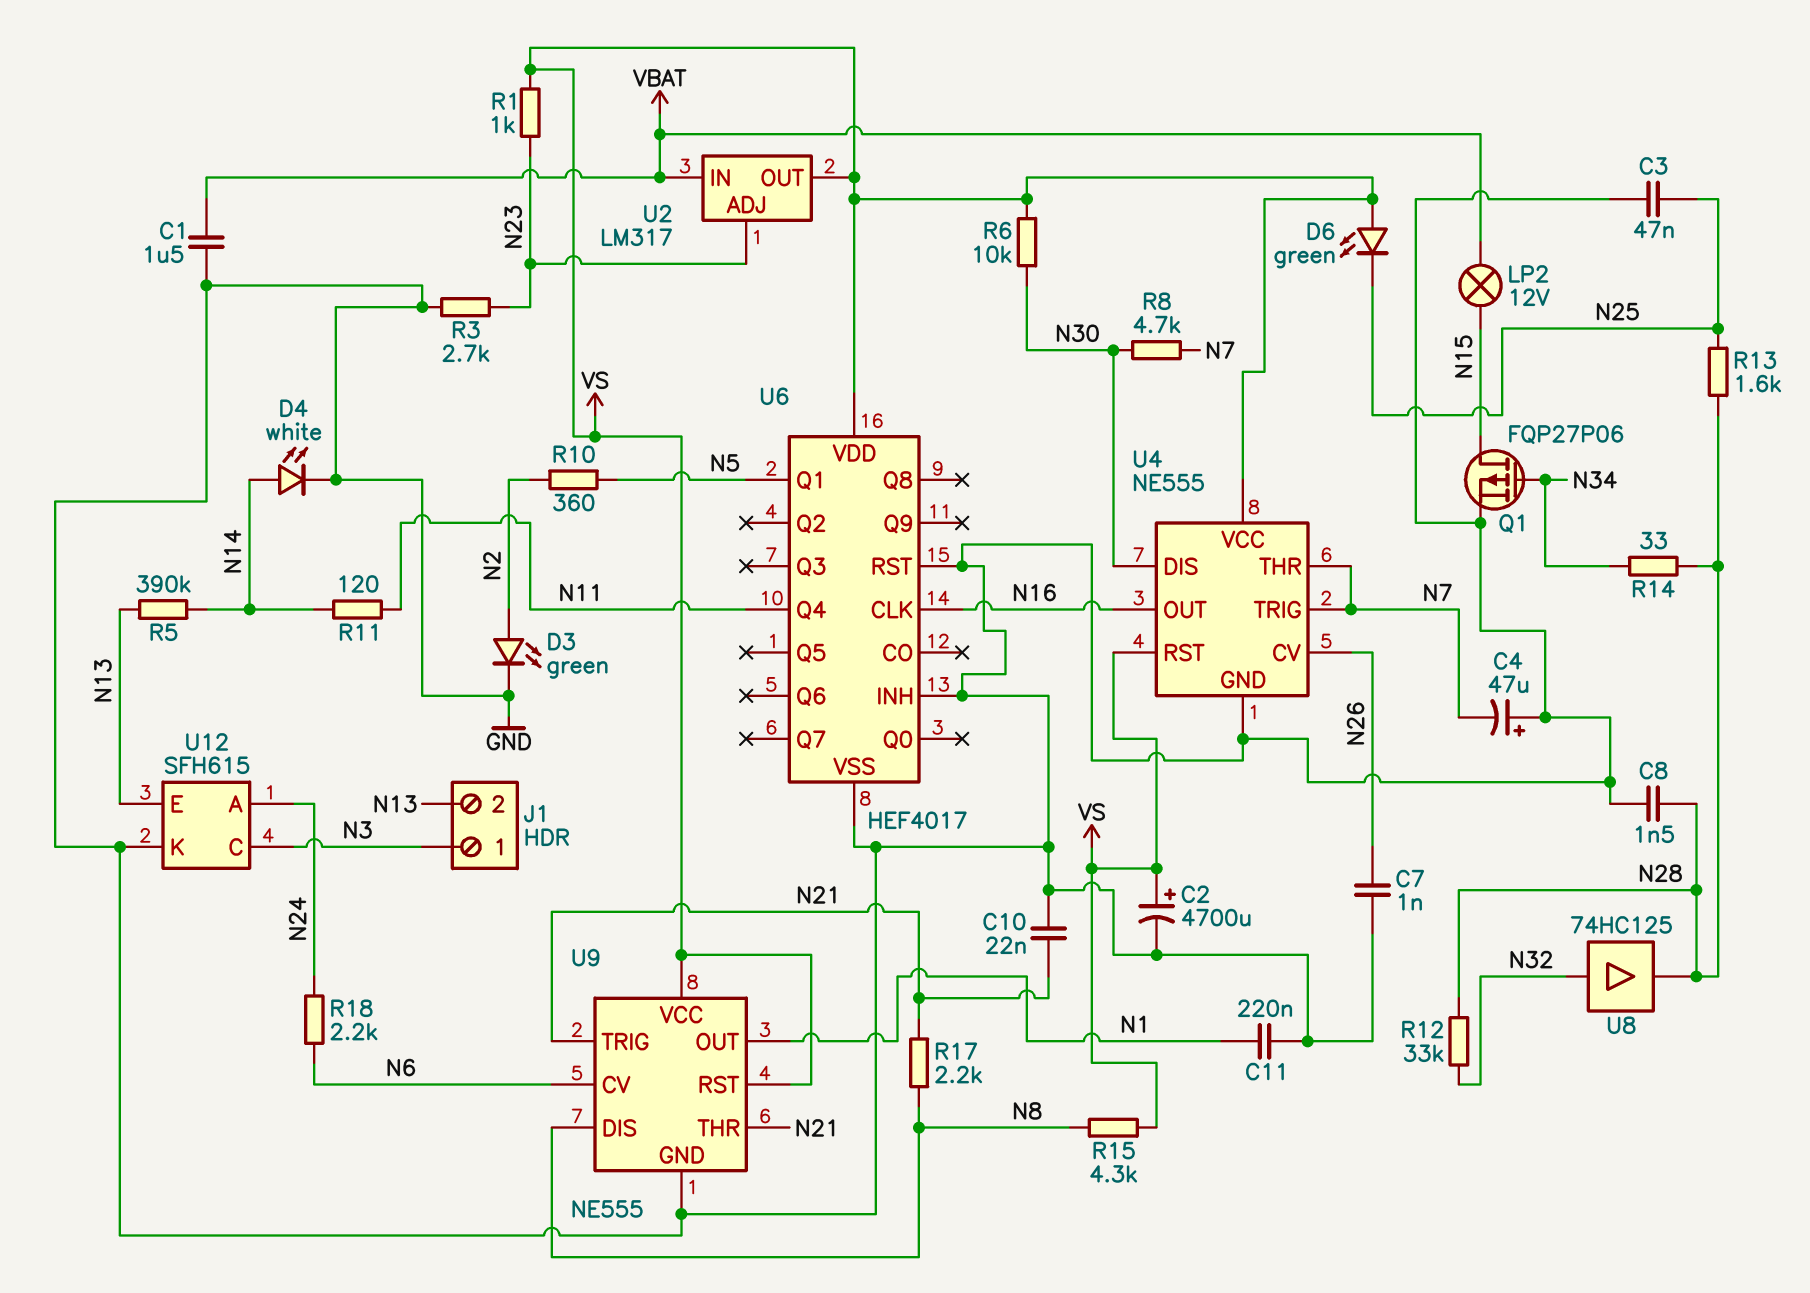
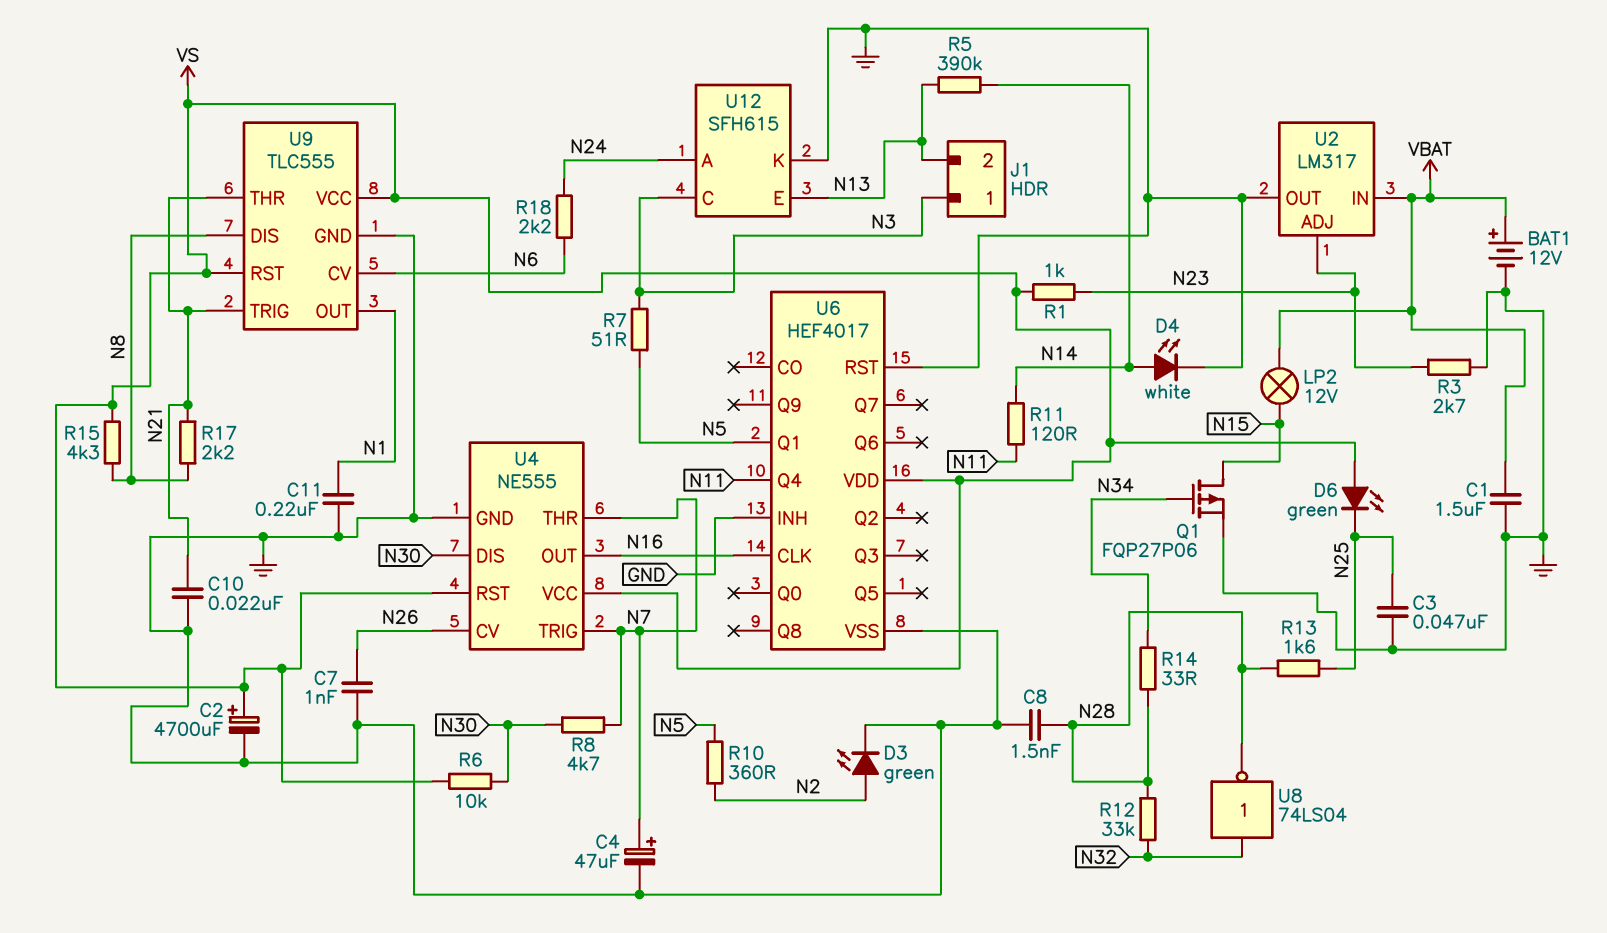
BAT1: none -> 12V (plus VBAT, minus GND)
C4: 47uF (plus GND, minus N7) -> 47uF (plus N7, minus GND)
R7: none -> 51 (N3, N5)
U2 pin OUT: VS -> GND
U8: buffer 74HC125 (in N32, out N28) -> NOT 74LS04 (in N32, out N28)
U9: NE555 -> TLC555

